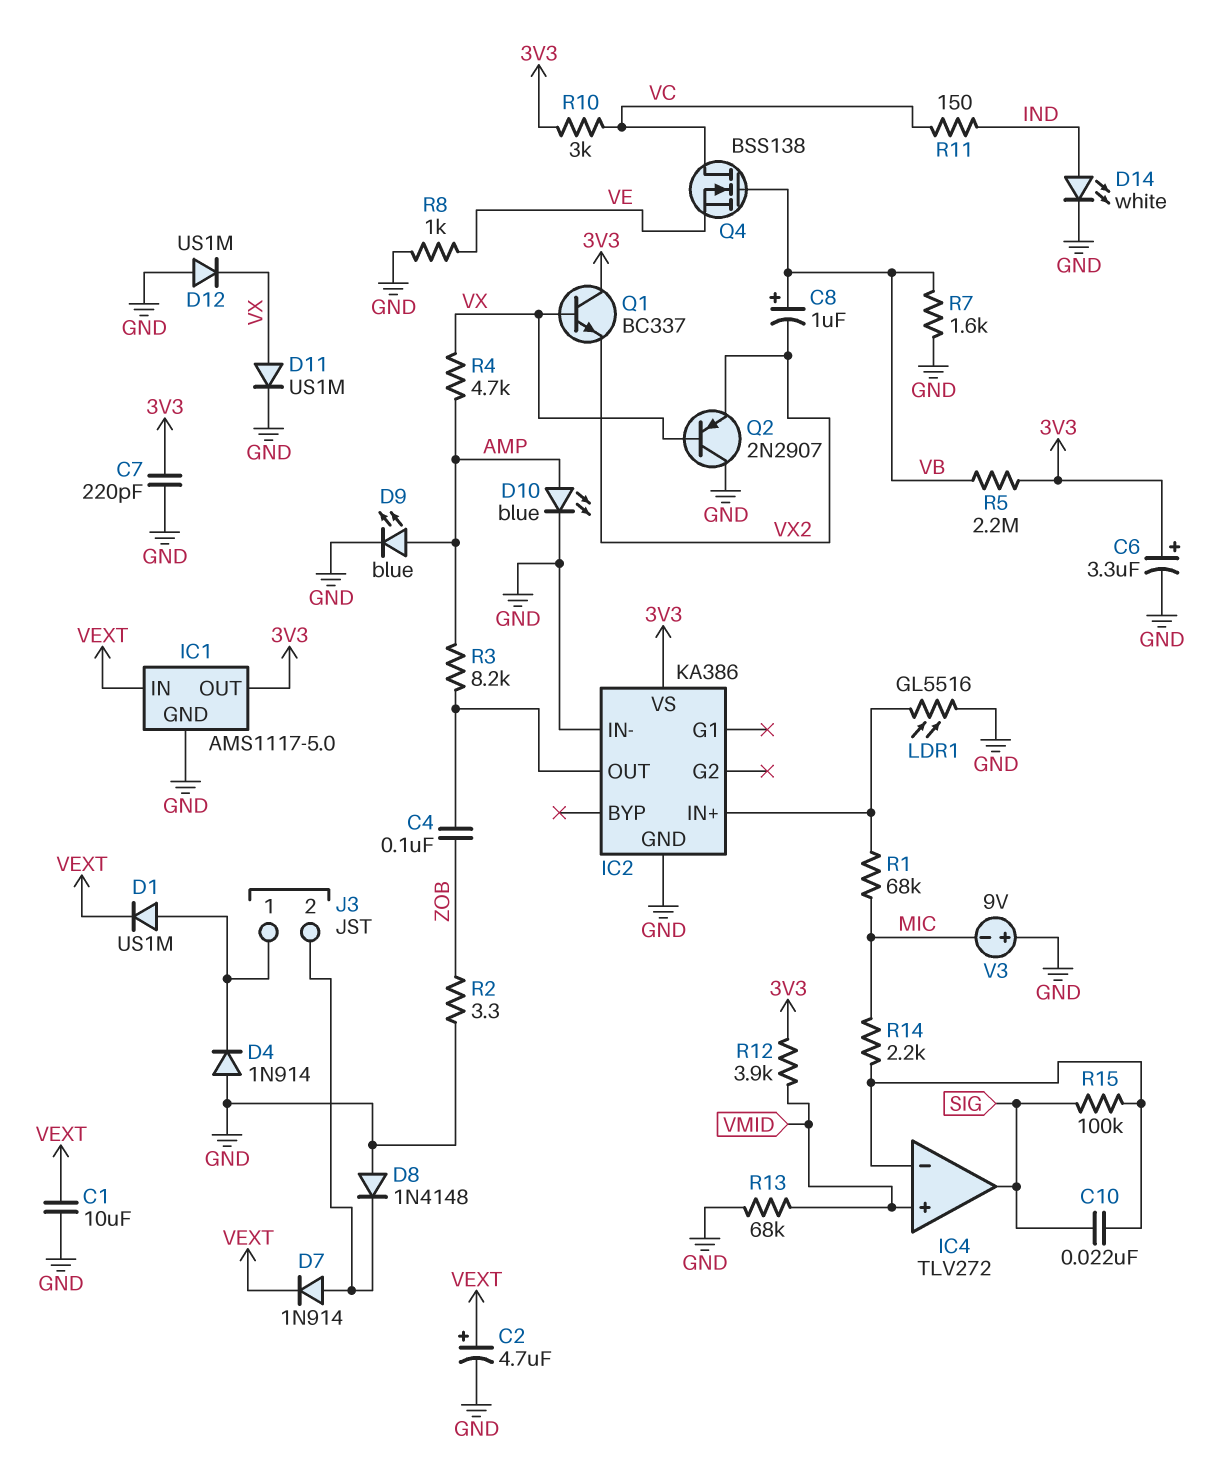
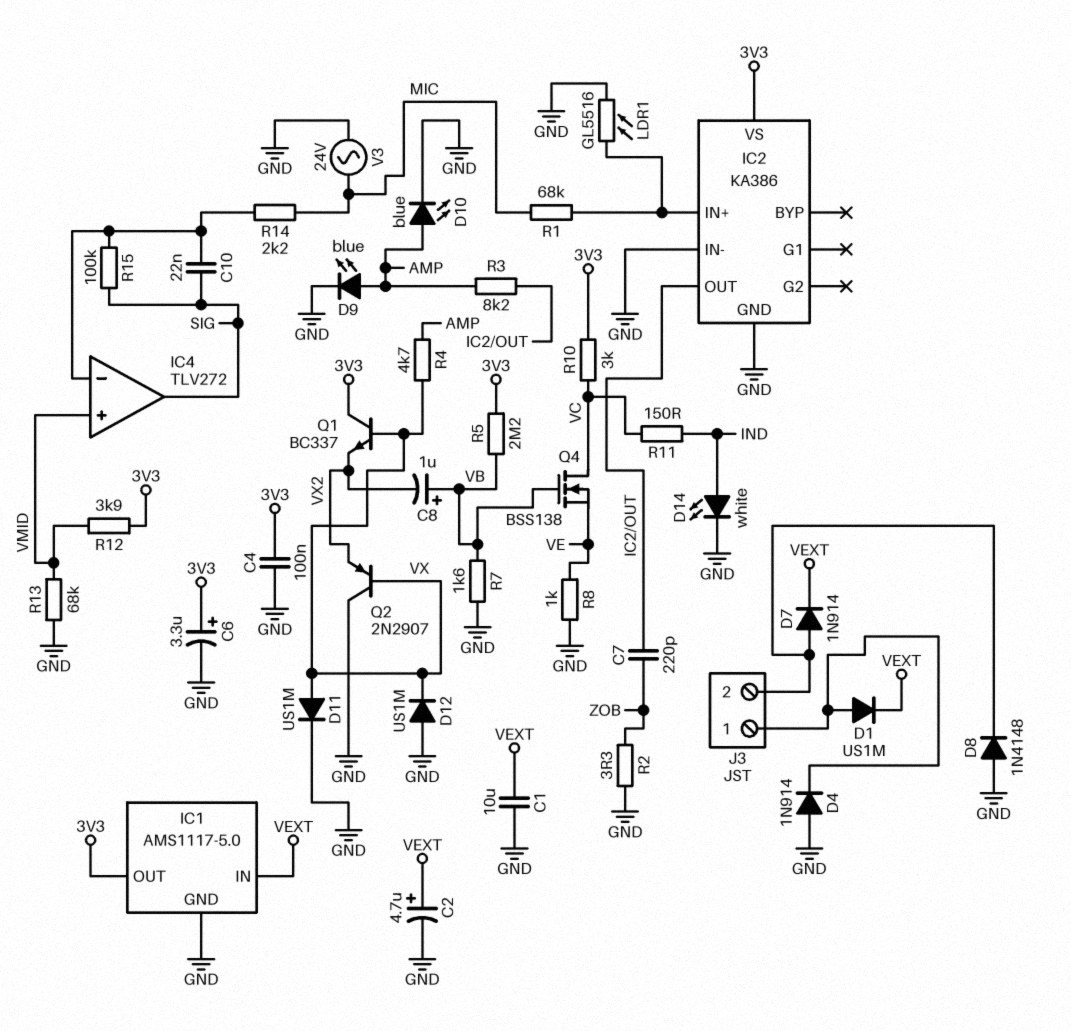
C4: 100nF (IC2/OUT, ZOB) -> 100nF (3V3, GND)
C7: 220pF (3V3, GND) -> 220pF (IC2/OUT, ZOB)
V3: 9V (plus GND, minus MIC) -> AC 24V (GND, MIC)

